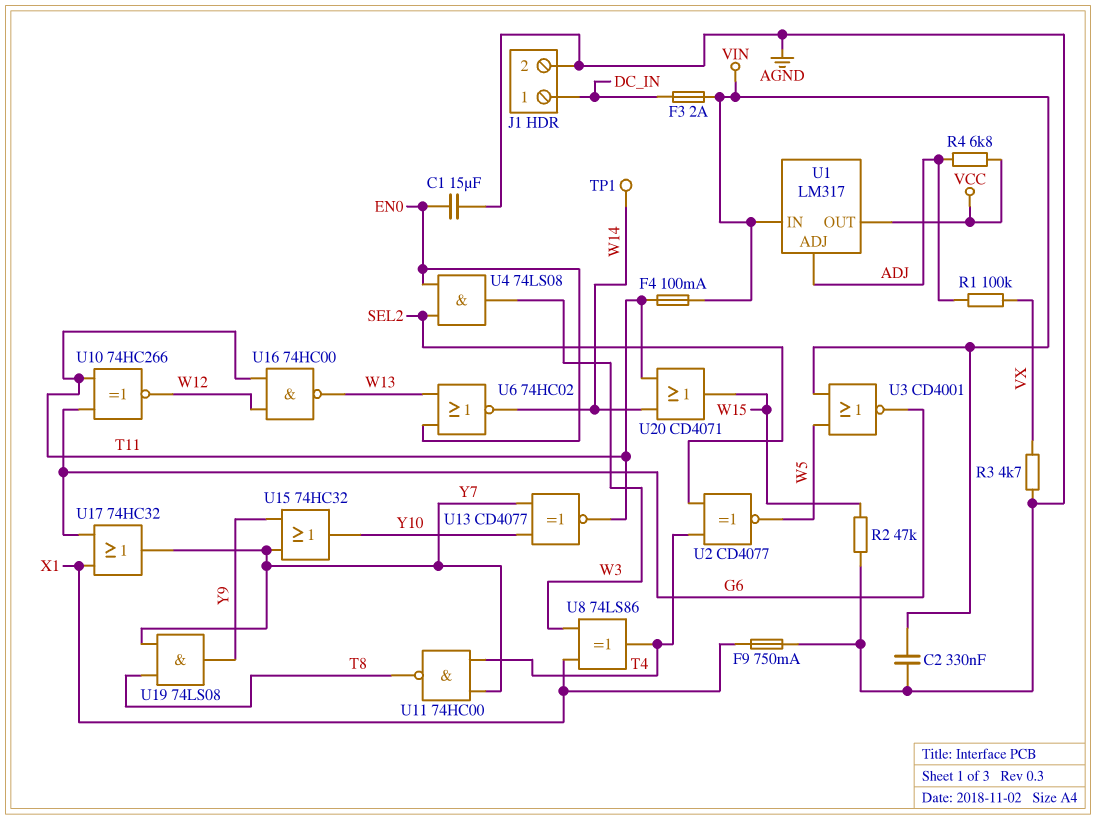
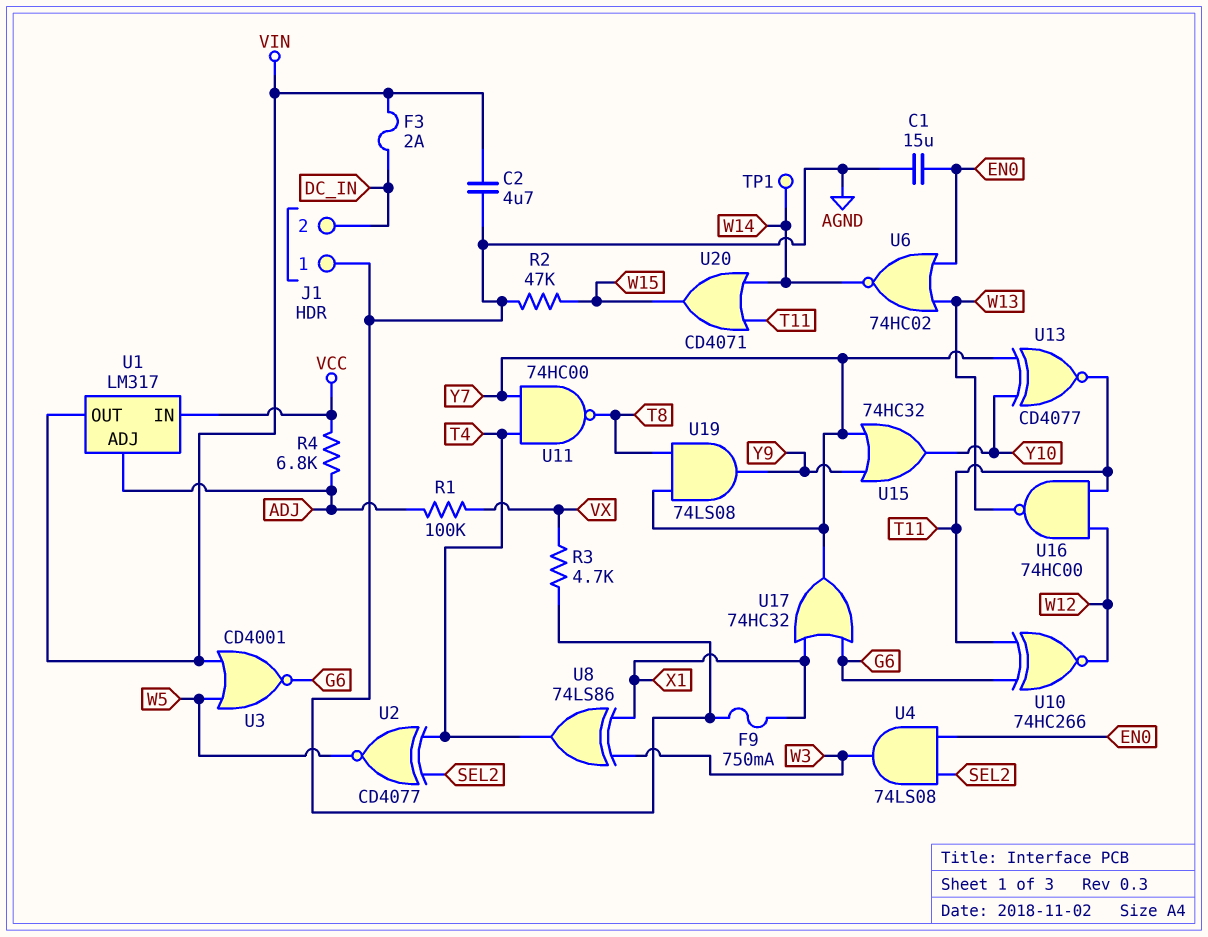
C2: 330nF (AGND, VIN) -> 4.7uF (AGND, VIN)
F4: 100mA (T11, VIN) -> none
J1 pin 1: DC_IN -> AGND
J1 pin 2: AGND -> DC_IN
U1 pin IN: VIN -> VCC
U1 pin OUT: VCC -> VIN

